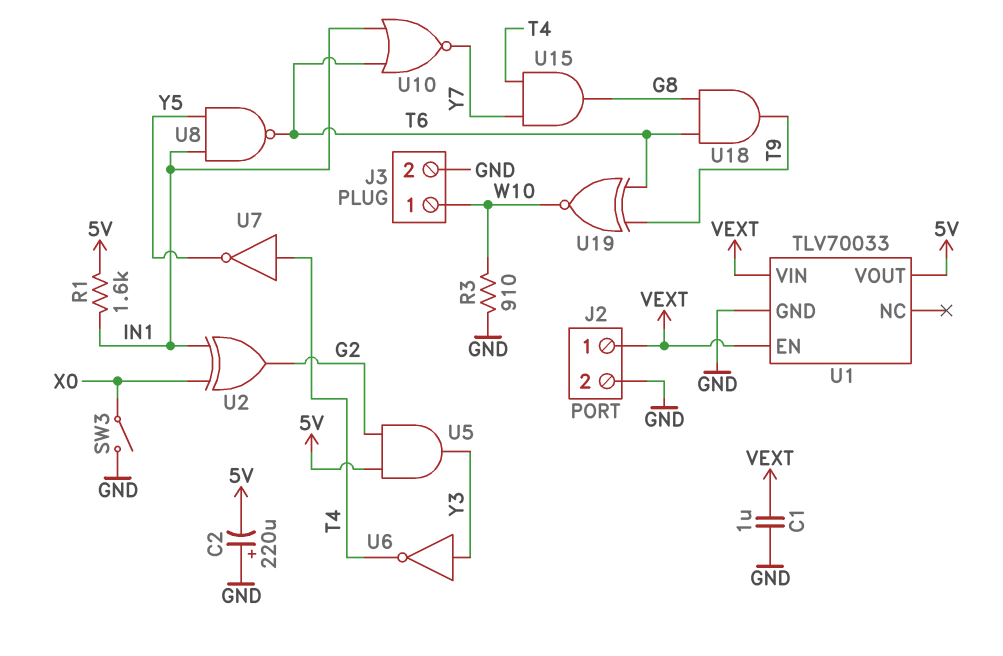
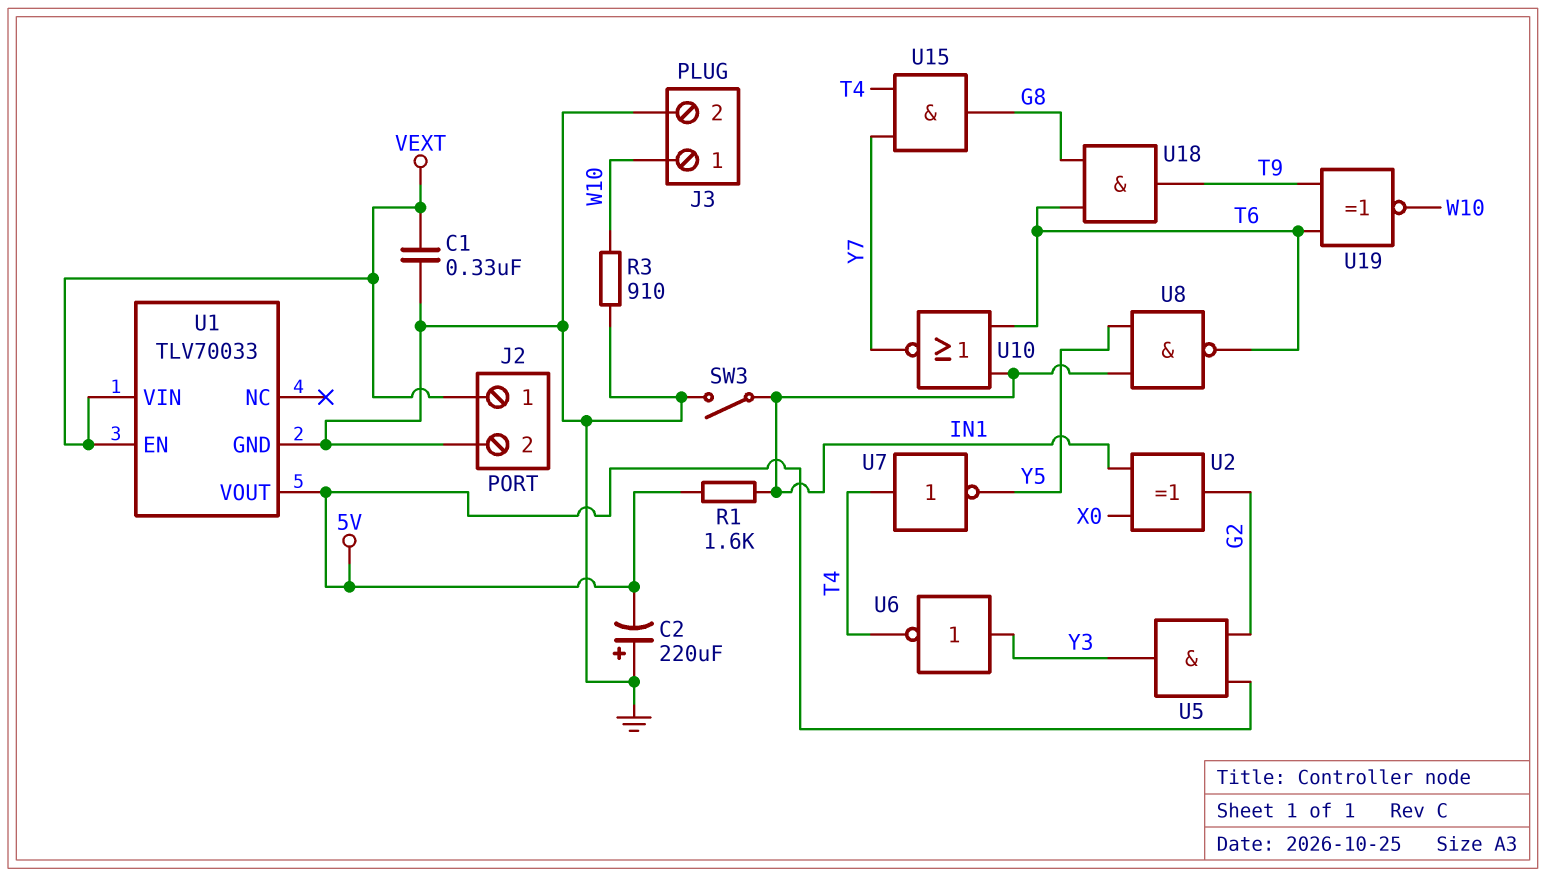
C1: 1uF (GND, VEXT) -> 330nF (GND, VEXT)
SW3: switch (GND, X0) -> switch (GND, IN1)

